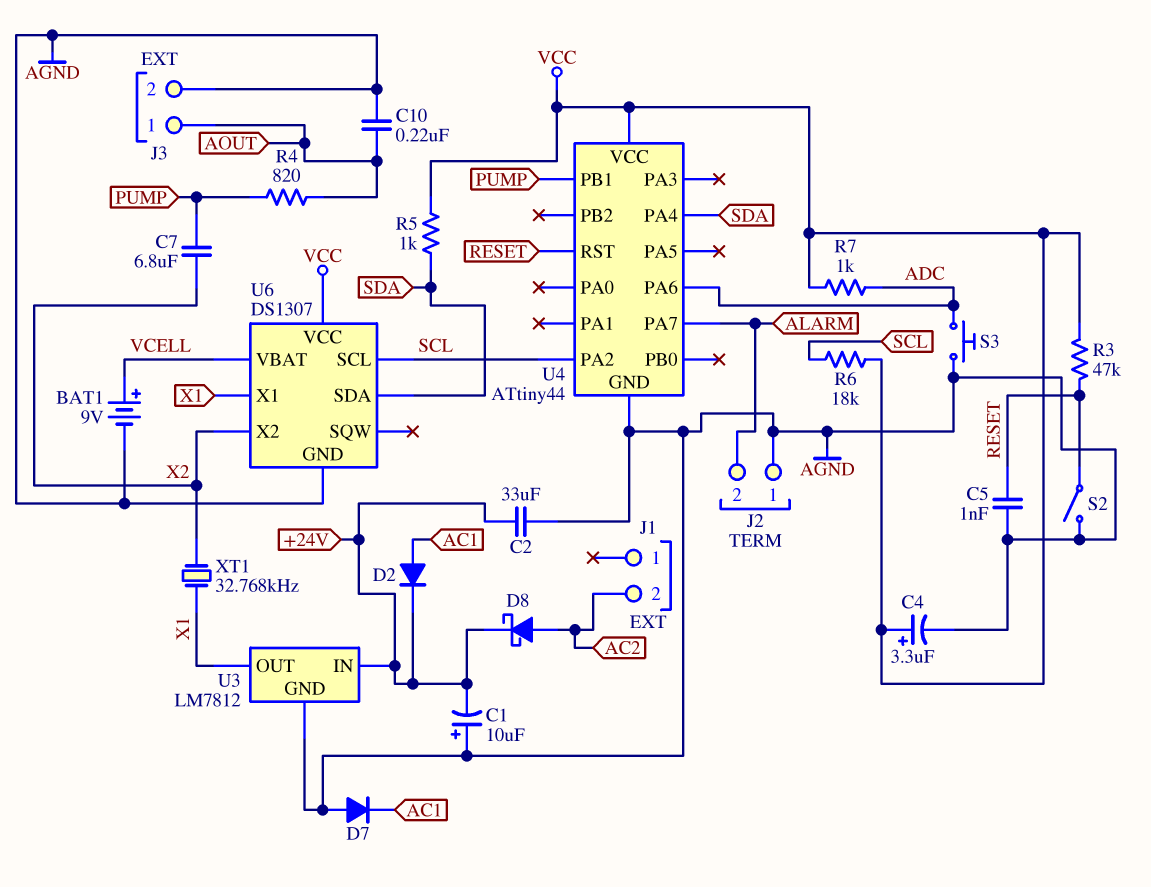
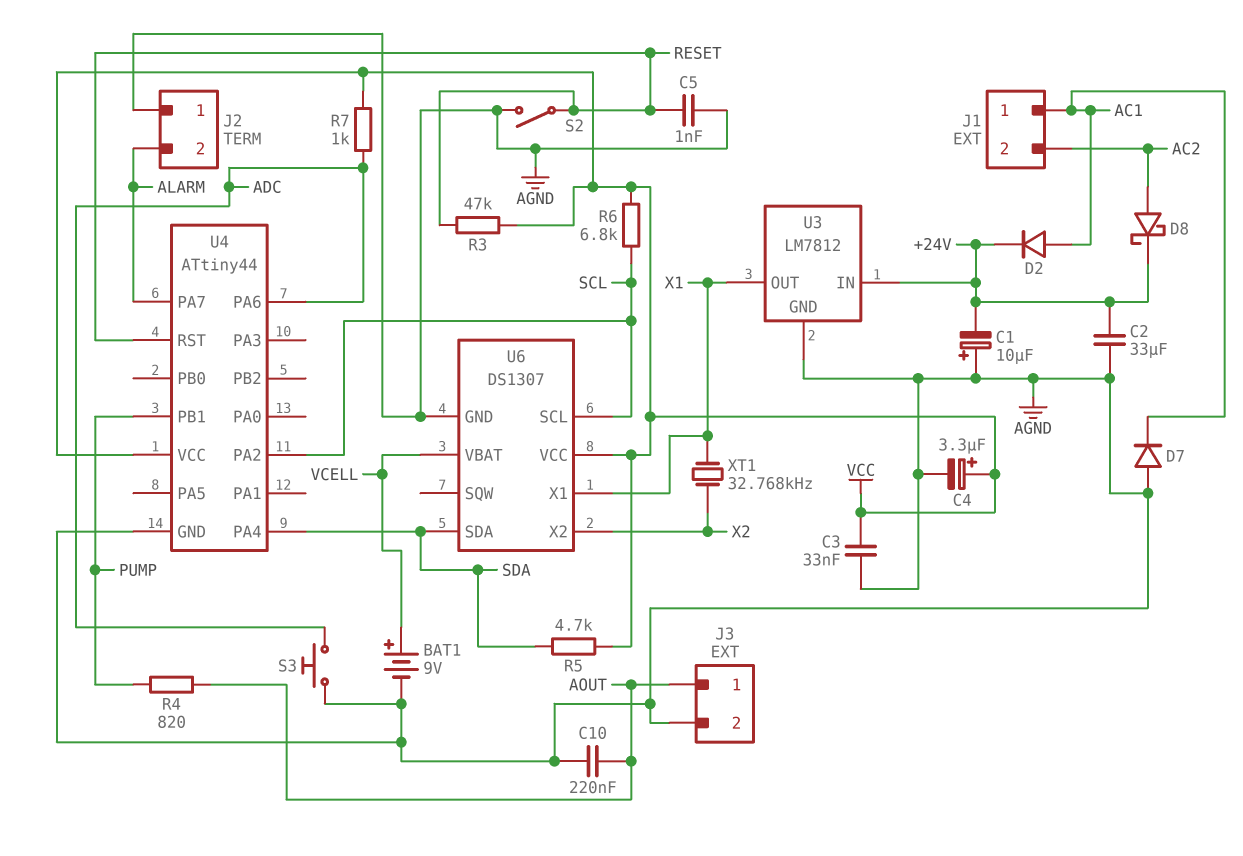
C3: none -> 33nF (AGND, VCC)
C7: 6.8uF (PUMP, X2) -> none
J1 pin 1: none -> AC1
R5: 1k (SDA, VCC) -> 4.7k (SDA, VCC)
R6: 18k (SCL, VCC) -> 6.8k (SCL, VCC)

